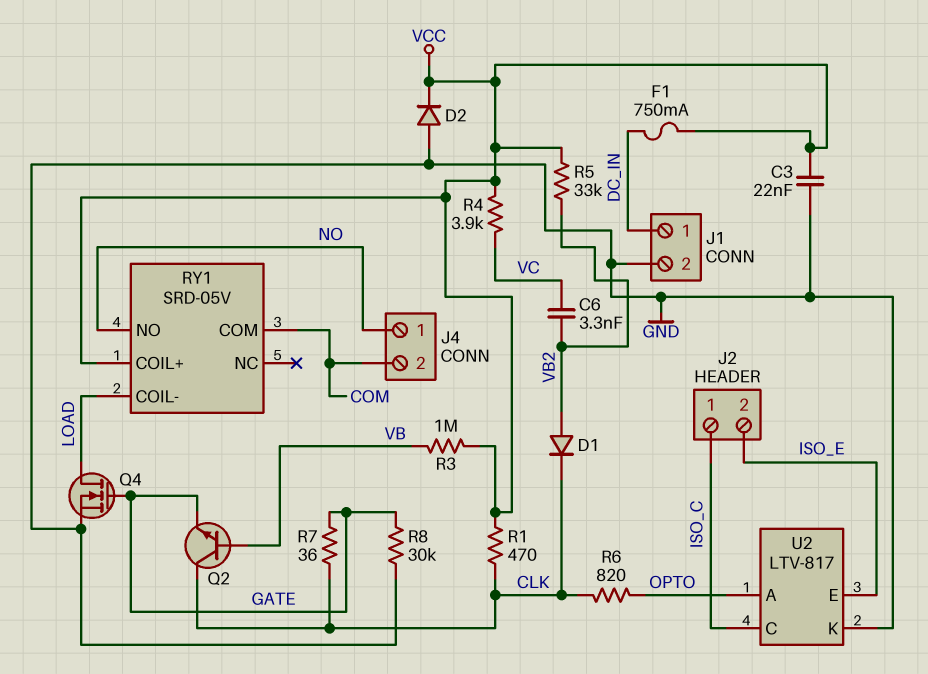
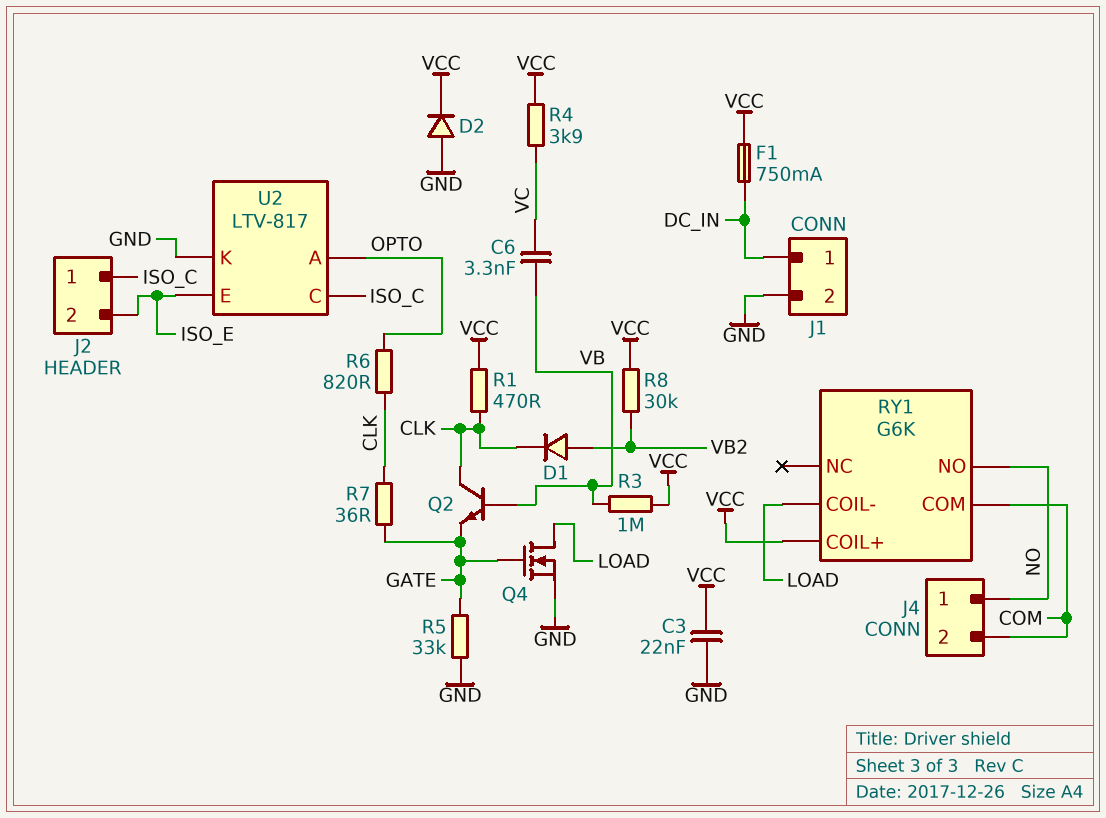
C6: 3.3nF (VB2, VC) -> 3.3nF (VB, VC)
R5: 33k (VB2, VCC) -> 33k (GATE, GND)
R8: 30k (GATE, GND) -> 30k (VB2, VCC)
RY1: SRD-05V -> G6K

